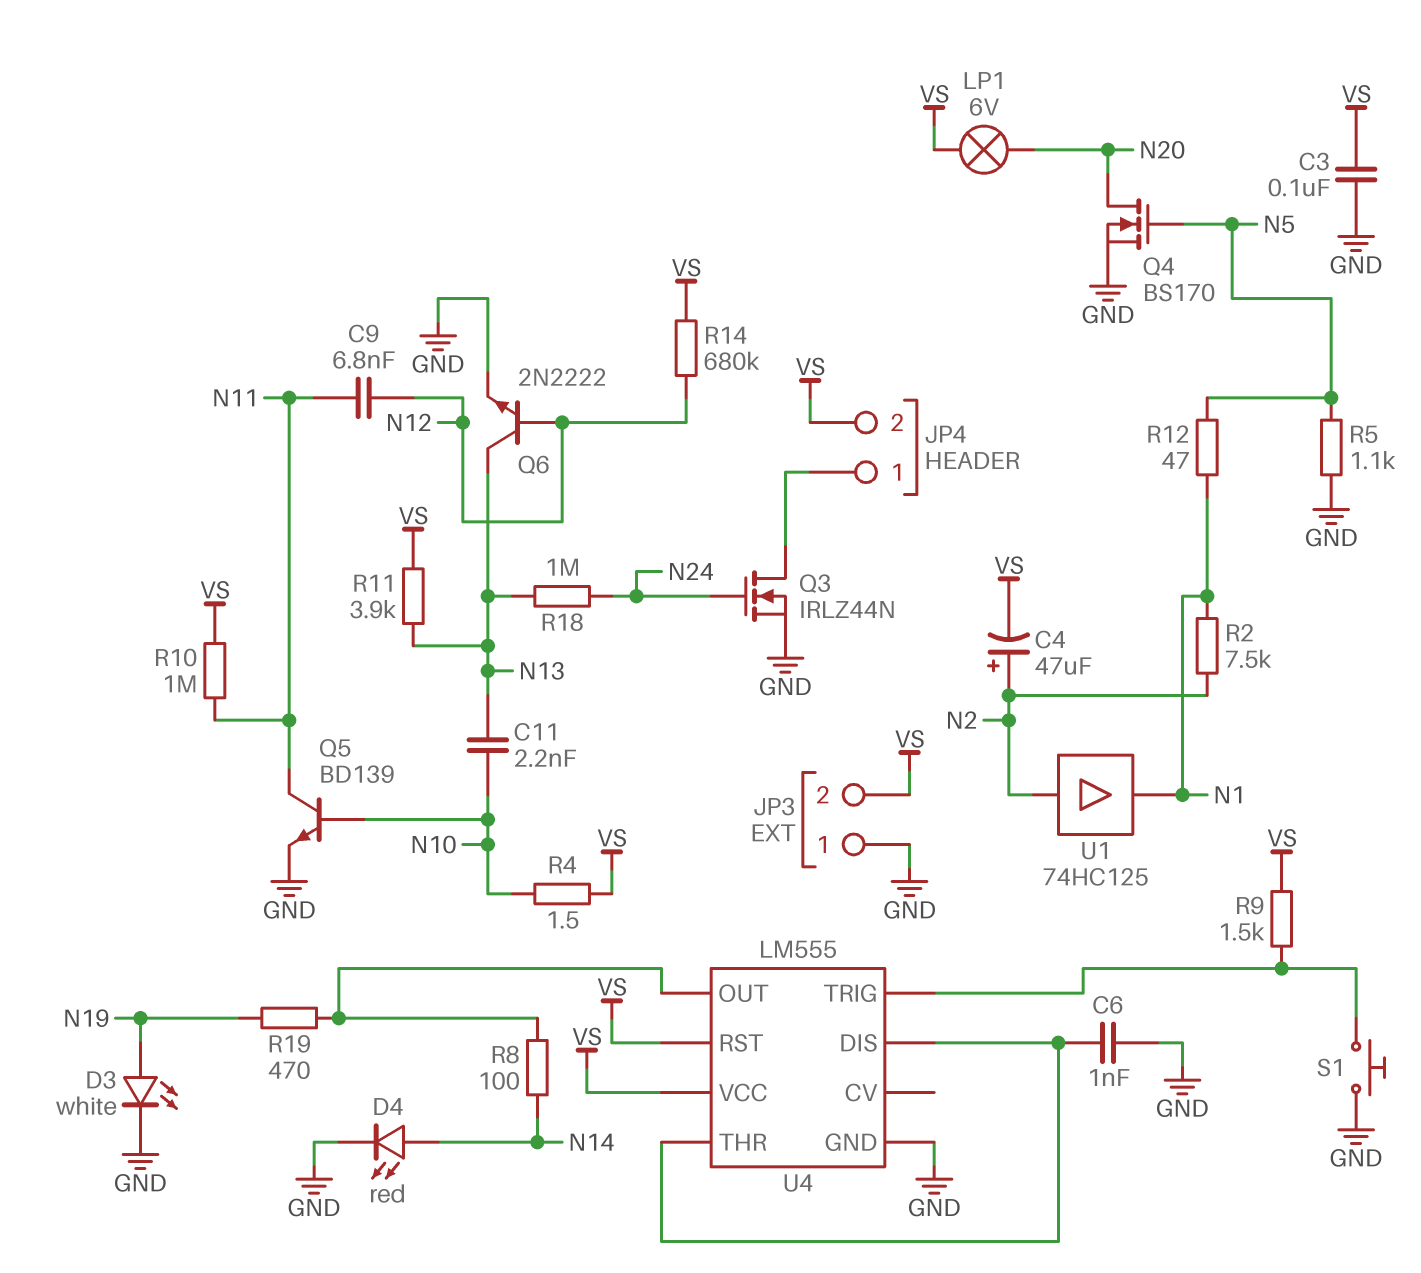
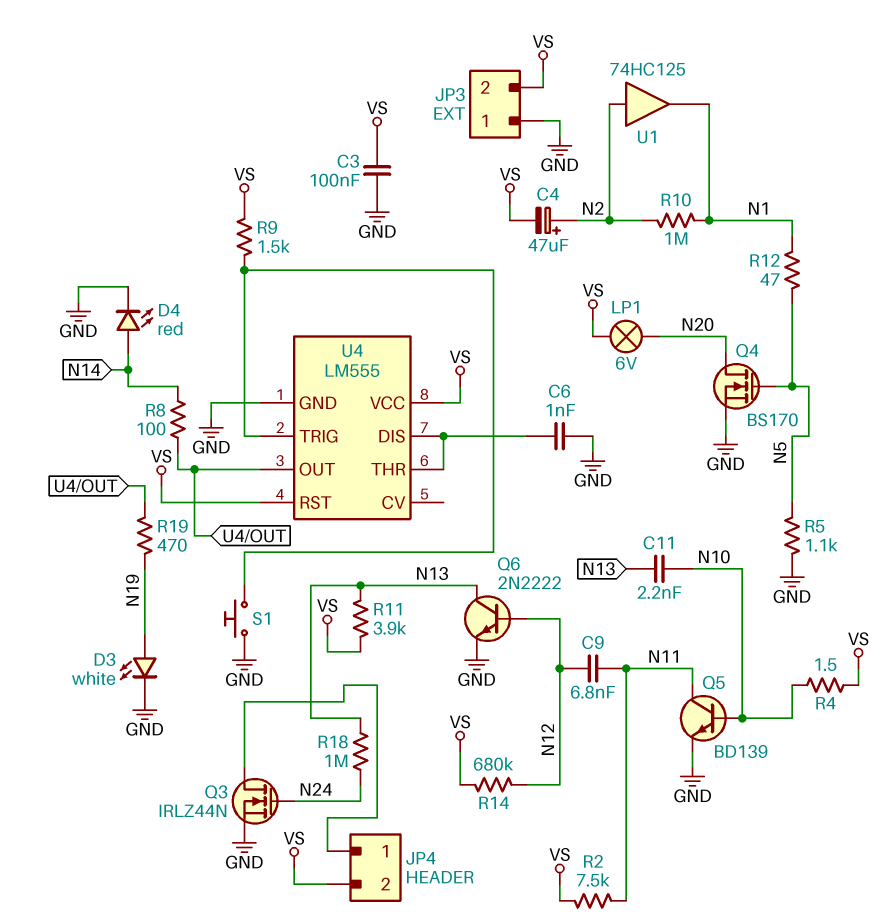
R2: 7.5k (N1, N2) -> 7.5k (N11, VS)
R10: 1M (N11, VS) -> 1M (N1, N2)

